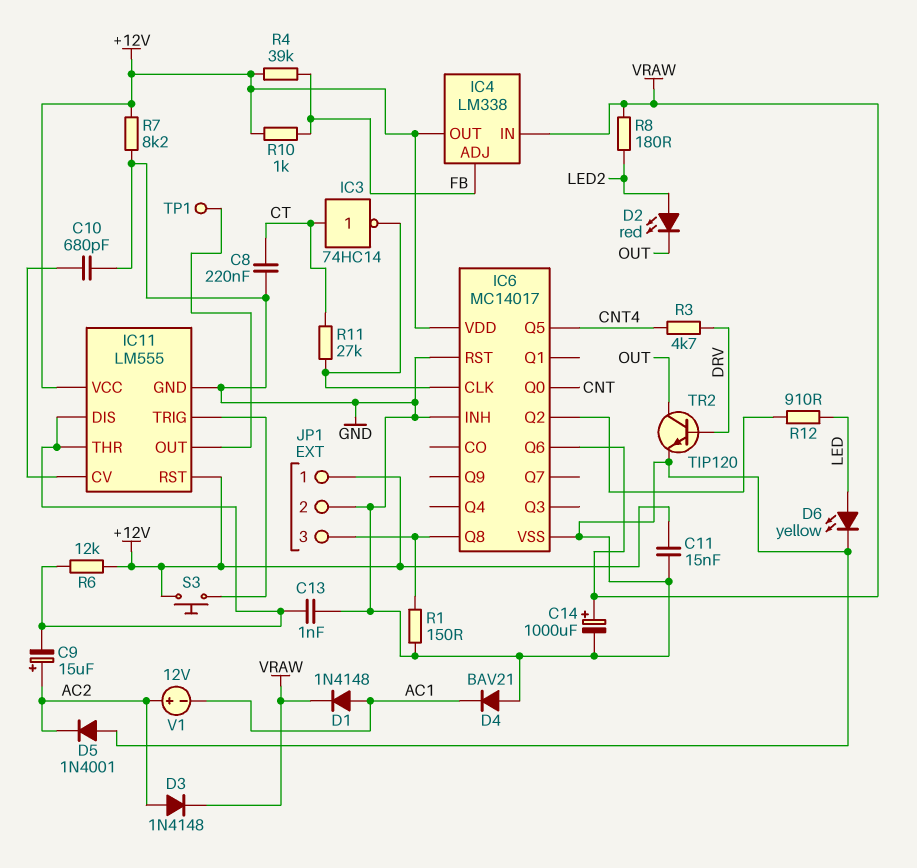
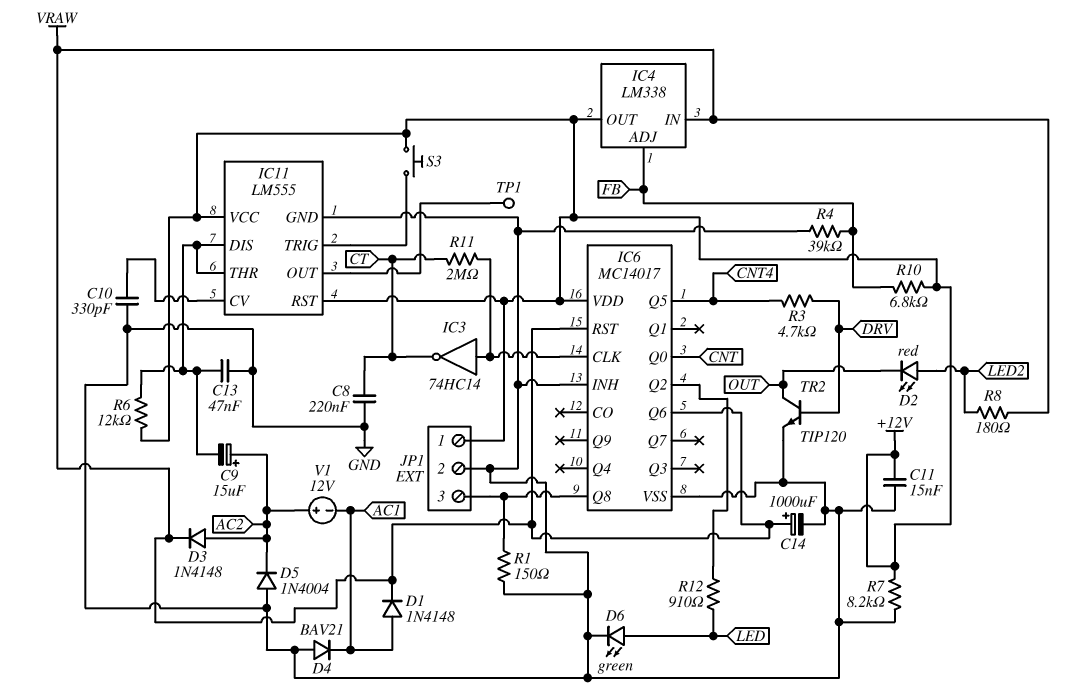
C10: 680pF (GND, IC11/CV) -> 330pF (GND, IC11/CV)
C13: 1nF (GND, IC11/DIS) -> 47nF (GND, IC11/DIS)
D5: diode 1N4001 (A GND, K AC2) -> diode 1N4004 (A GND, K AC2)
D6: LED yellow (A LED, K GND) -> LED green (A LED, K GND)
IC3: NOT 74HC14 (in CT, out IC6/CLK) -> NOT 74HC14 (in IC6/CLK, out CT)
IC6 pin RST: GND -> VRAW
R4: 39k (+12V, FB) -> 39k (FB, GND)
R10: 1k (+12V, FB) -> 6.8k (+12V, FB)
R11: 27k (CT, IC6/CLK) -> 2M (CT, IC6/CLK)

